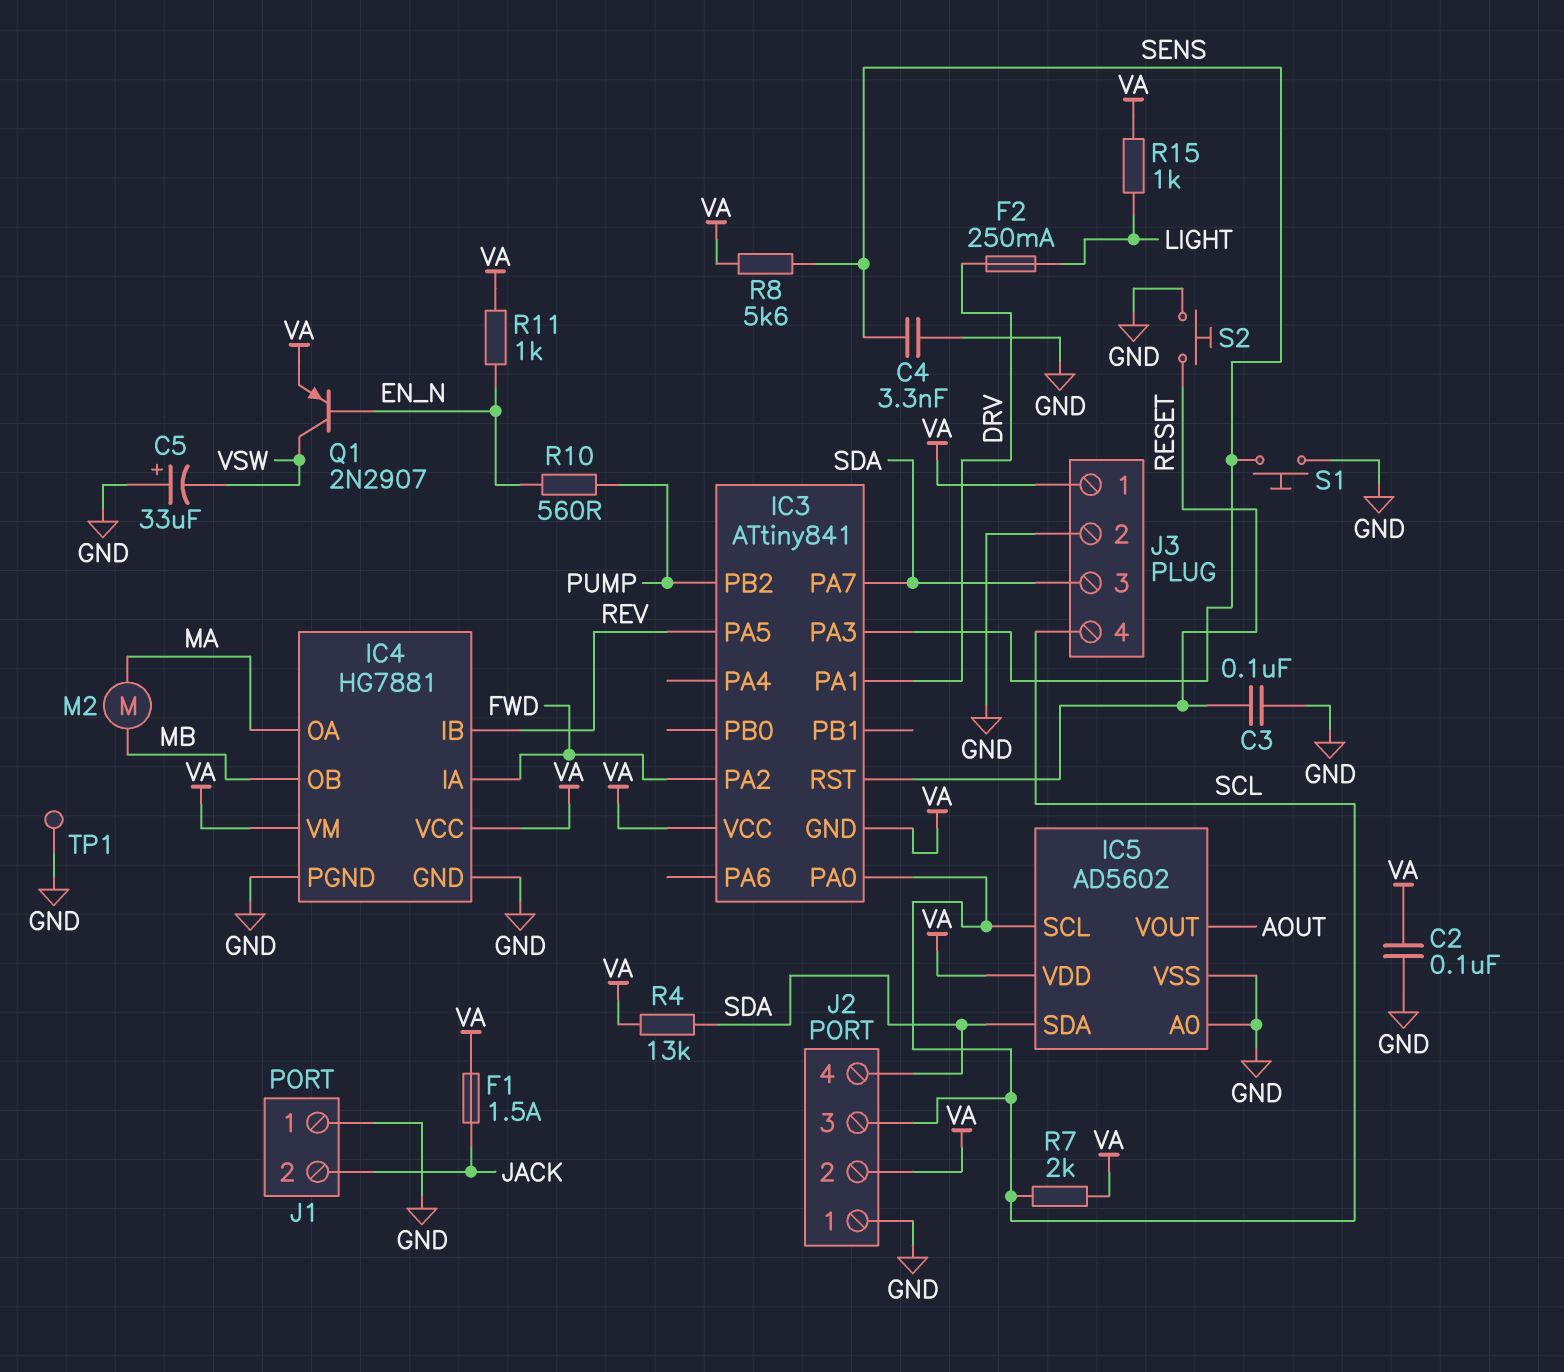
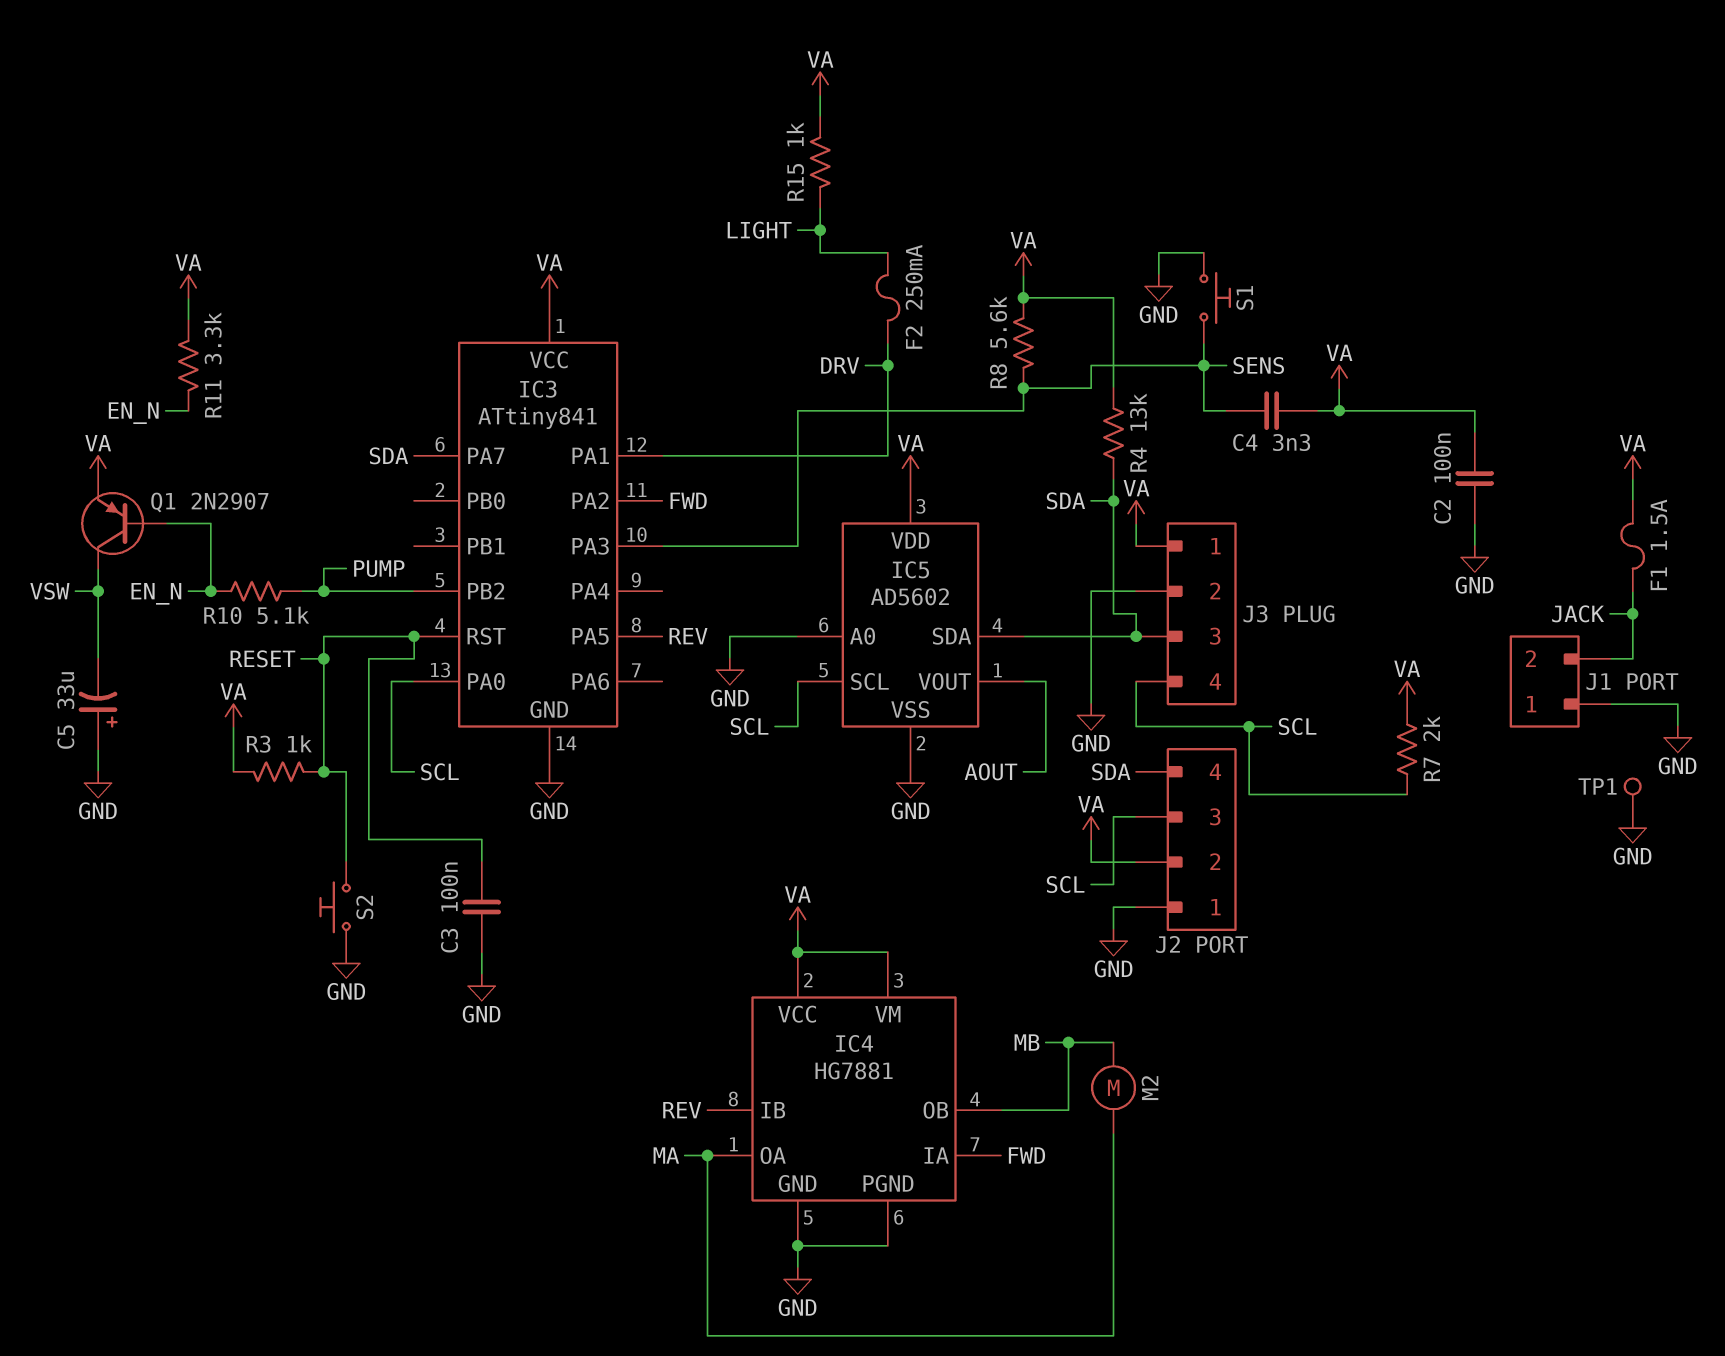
C4: 3.3nF (GND, SENS) -> 3.3nF (SENS, VA)
IC3 pin GND: VA -> GND
R3: none -> 1k (RESET, VA)
R10: 560 (EN_N, PUMP) -> 5.1k (EN_N, PUMP)
R11: 1k (EN_N, VA) -> 3.3k (EN_N, VA)

